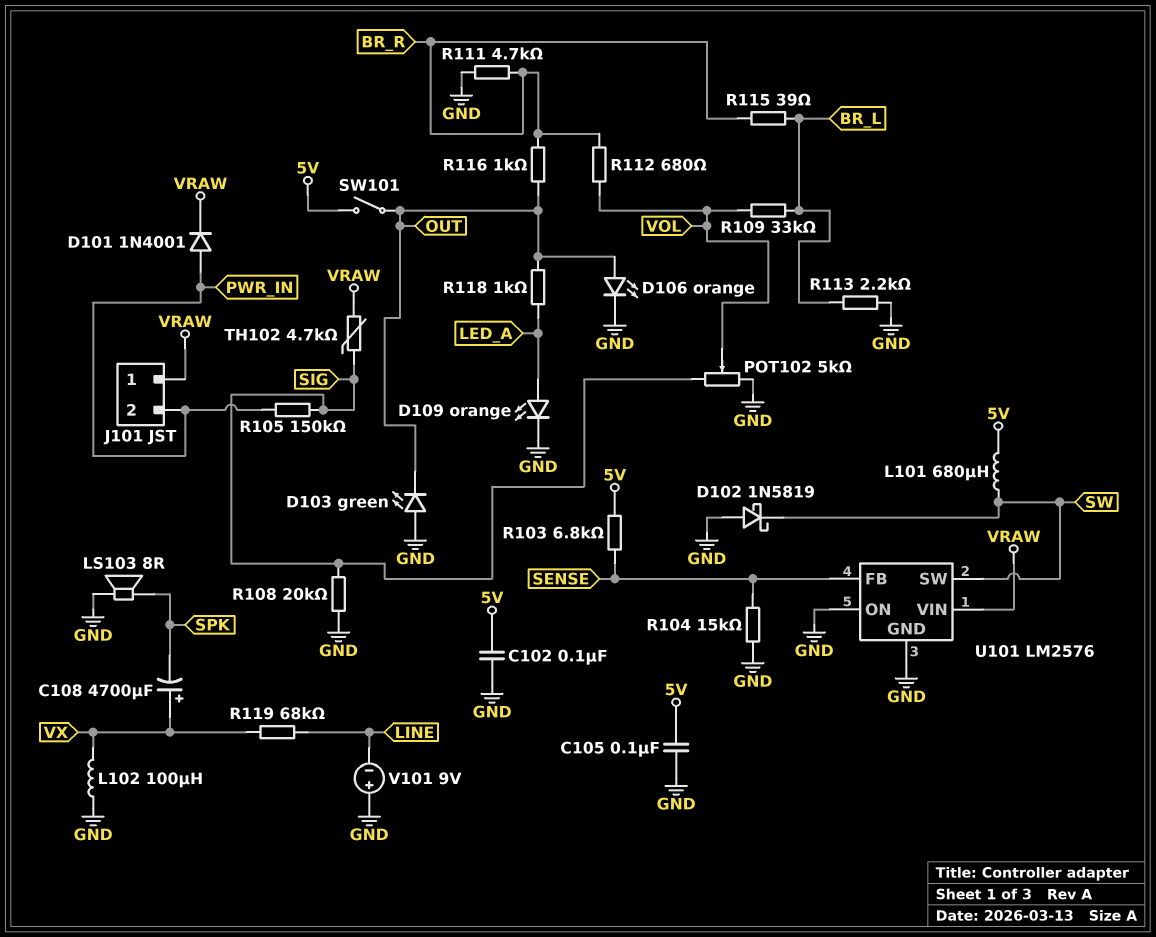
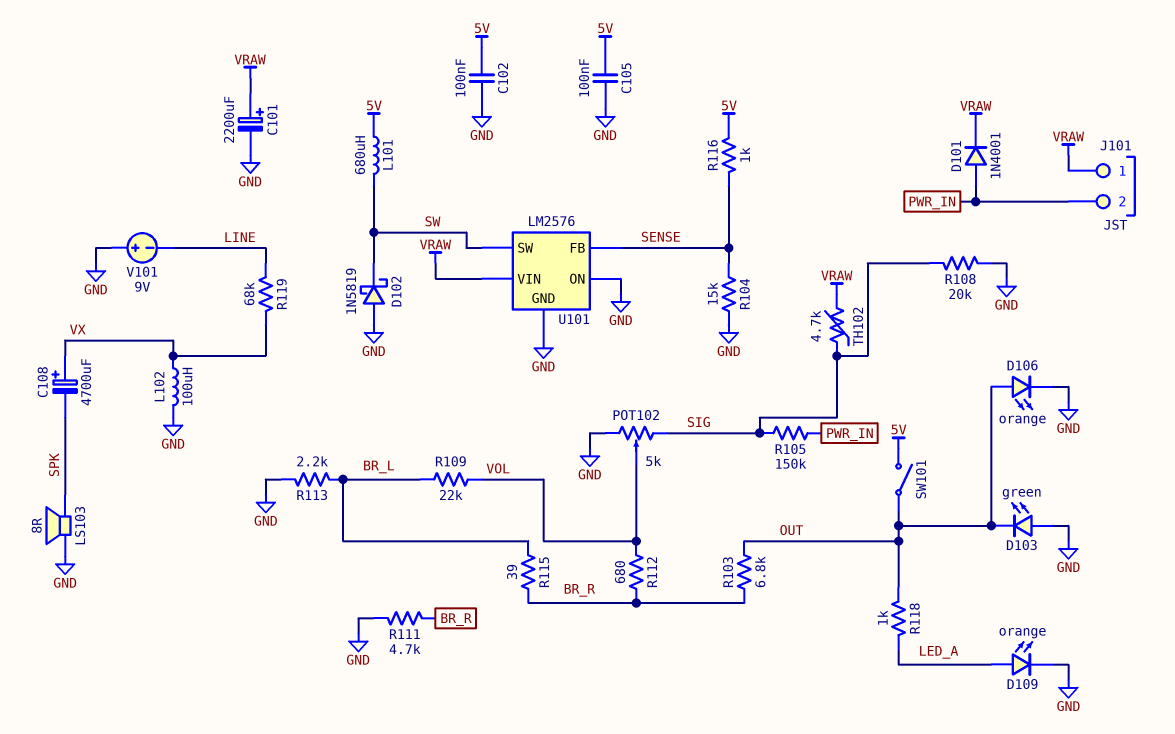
C101: none -> 2200uF (plus VRAW, minus GND)
R103: 6.8k (5V, SENSE) -> 6.8k (BR_R, OUT)
R109: 33k (BR_L, VOL) -> 22k (BR_L, VOL)
R116: 1k (BR_R, OUT) -> 1k (5V, SENSE)

